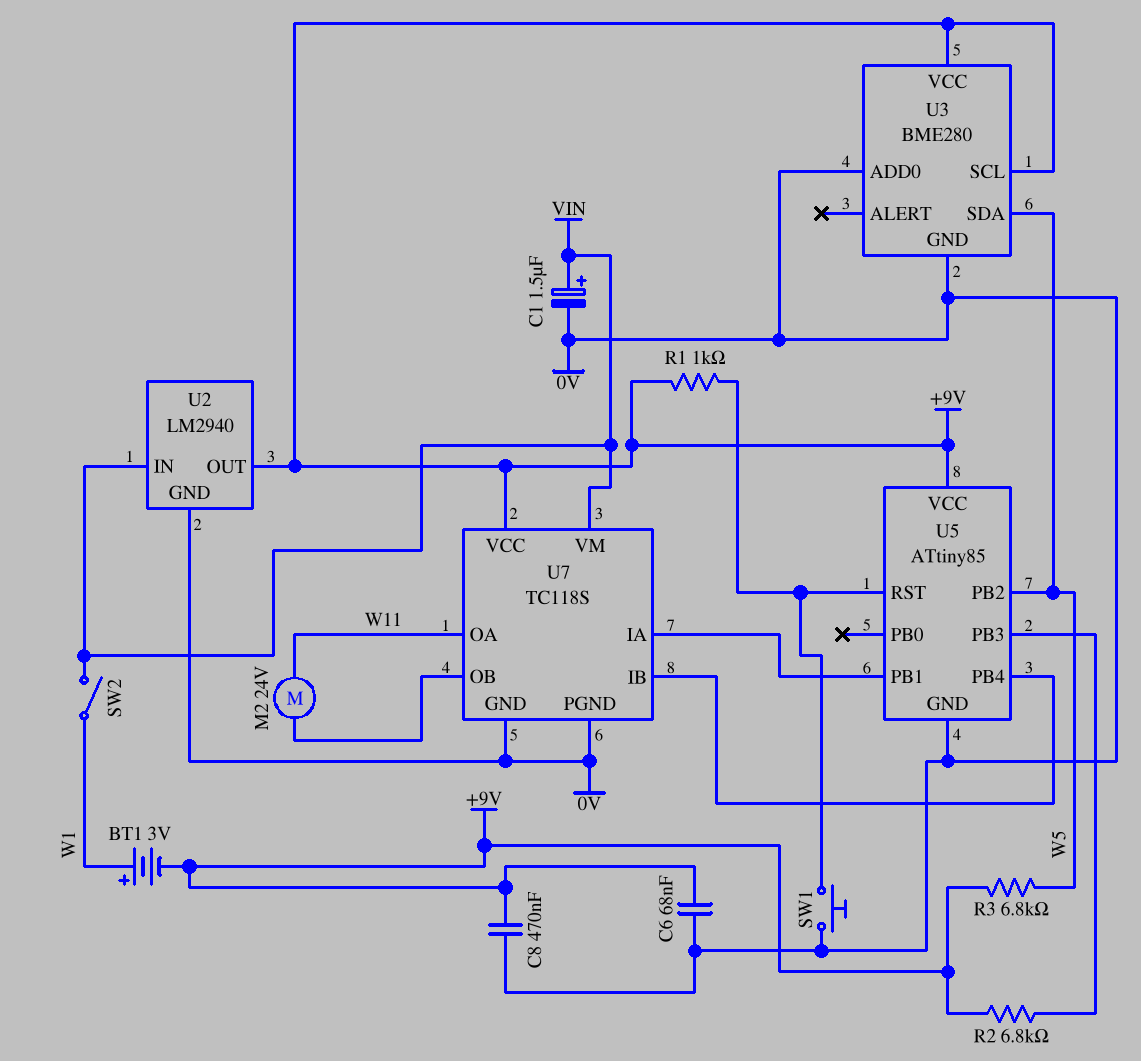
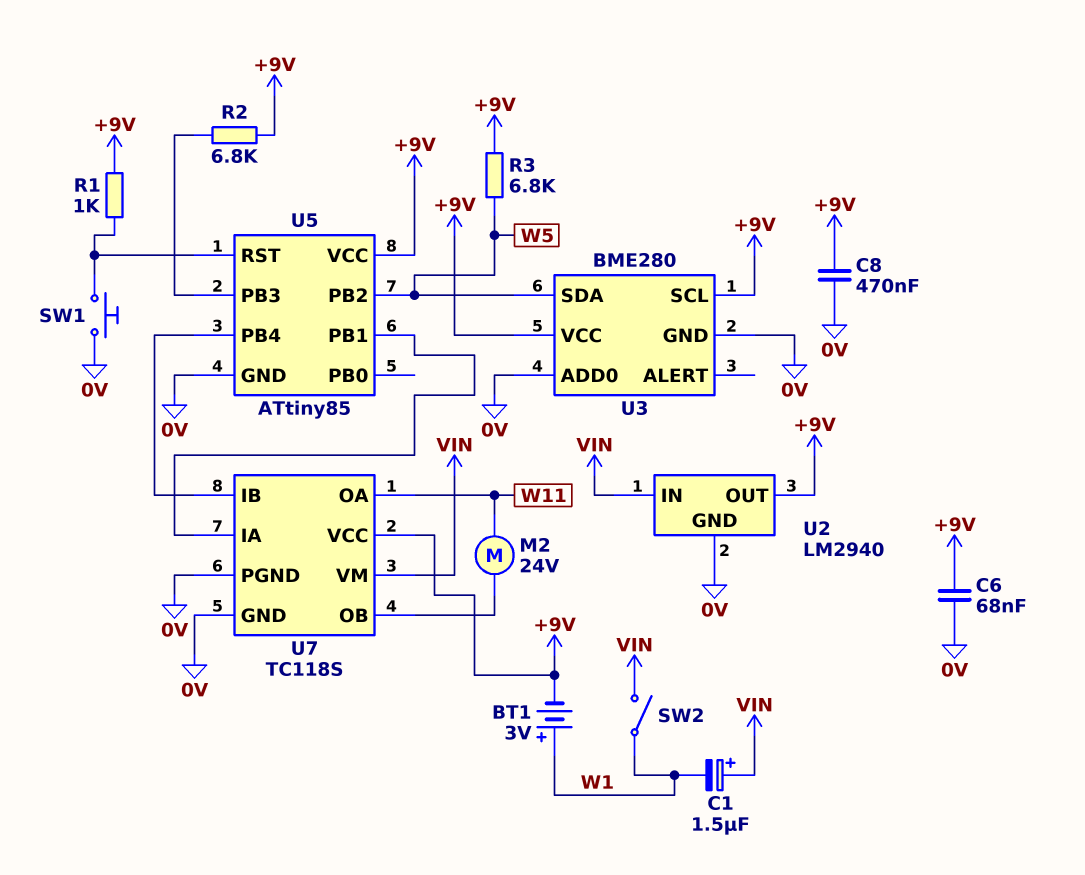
C1: 1.5uF (plus VIN, minus 0V) -> 1.5uF (plus VIN, minus W1)

